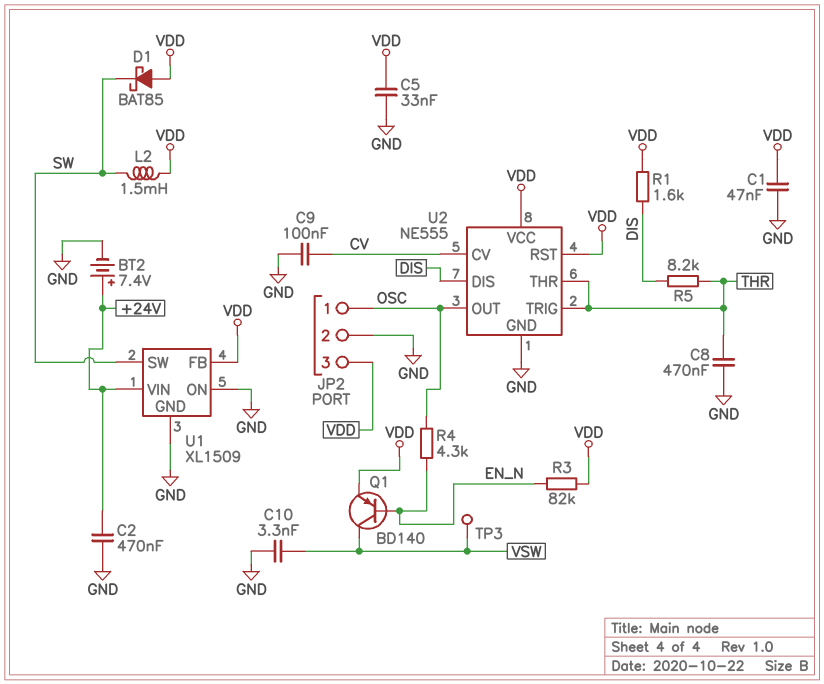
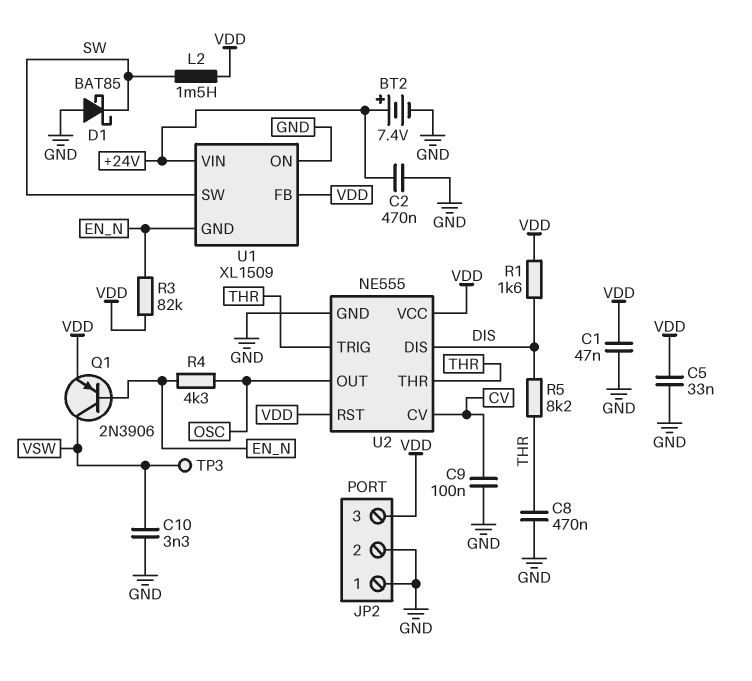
D1: schottky BAT85 (A VDD, K SW) -> schottky BAT85 (A GND, K SW)
JP2 pin 1: OSC -> GND
Q1: PNP BD140 (B EN_N, C VSW, E VDD) -> PNP 2N3906 (B EN_N, C VSW, E VDD)
U1 pin GND: GND -> EN_N

